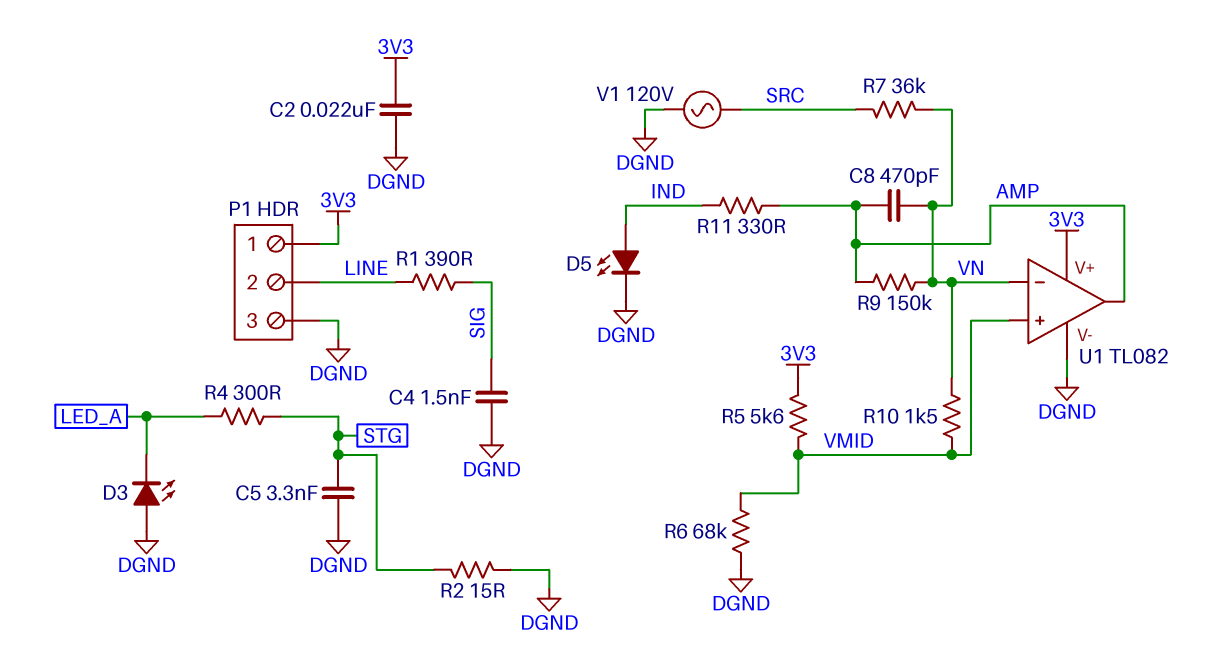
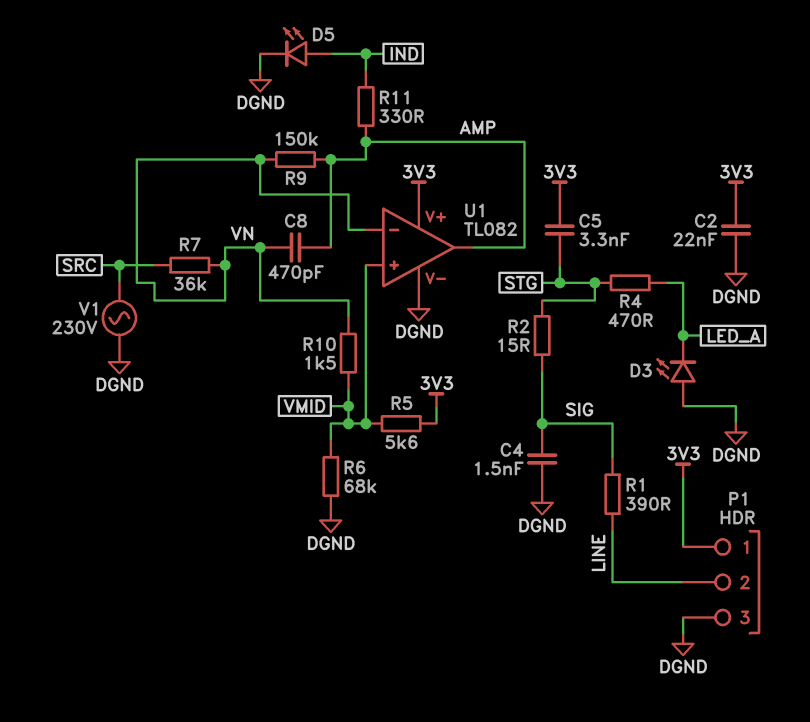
C5: 3.3nF (DGND, STG) -> 3.3nF (3V3, STG)
R2: 15 (DGND, STG) -> 15 (SIG, STG)
R4: 300 (LED_A, STG) -> 470 (LED_A, STG)
V1: AC 120V (DGND, SRC) -> AC 230V (DGND, SRC)

